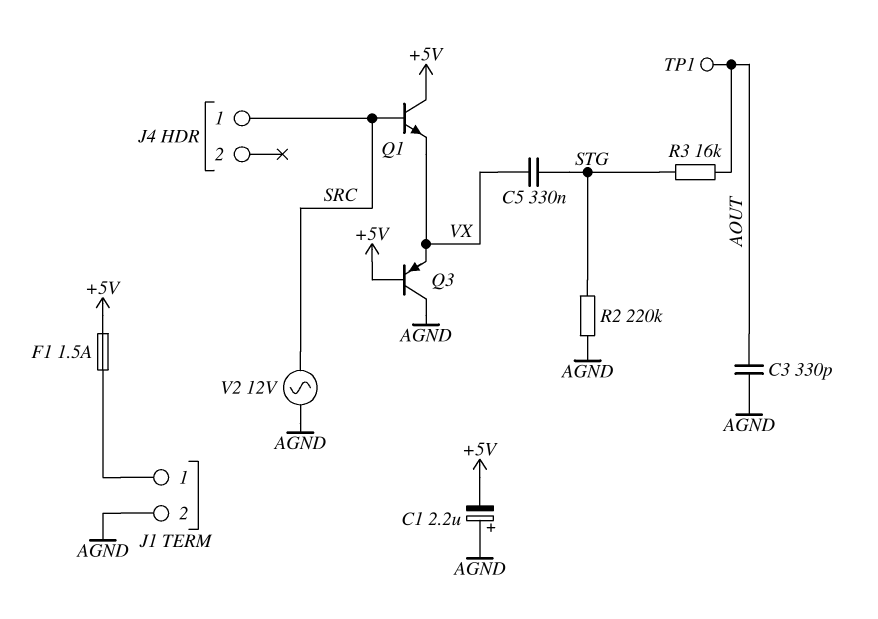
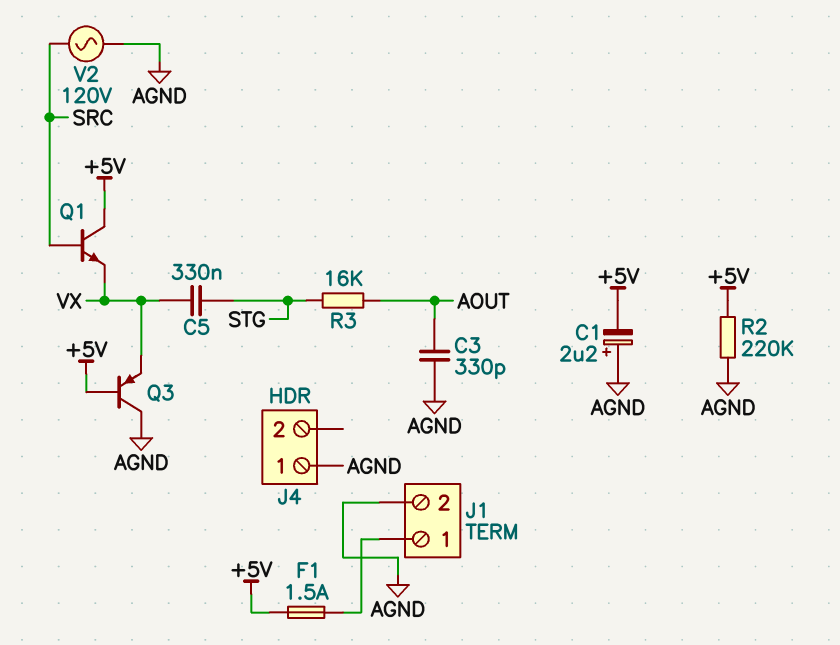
J4 pin 1: SRC -> AGND
R2: 220k (AGND, STG) -> 220k (+5V, AGND)
TP1: test point (AOUT) -> none
V2: AC 12V (AGND, SRC) -> AC 120V (AGND, SRC)

